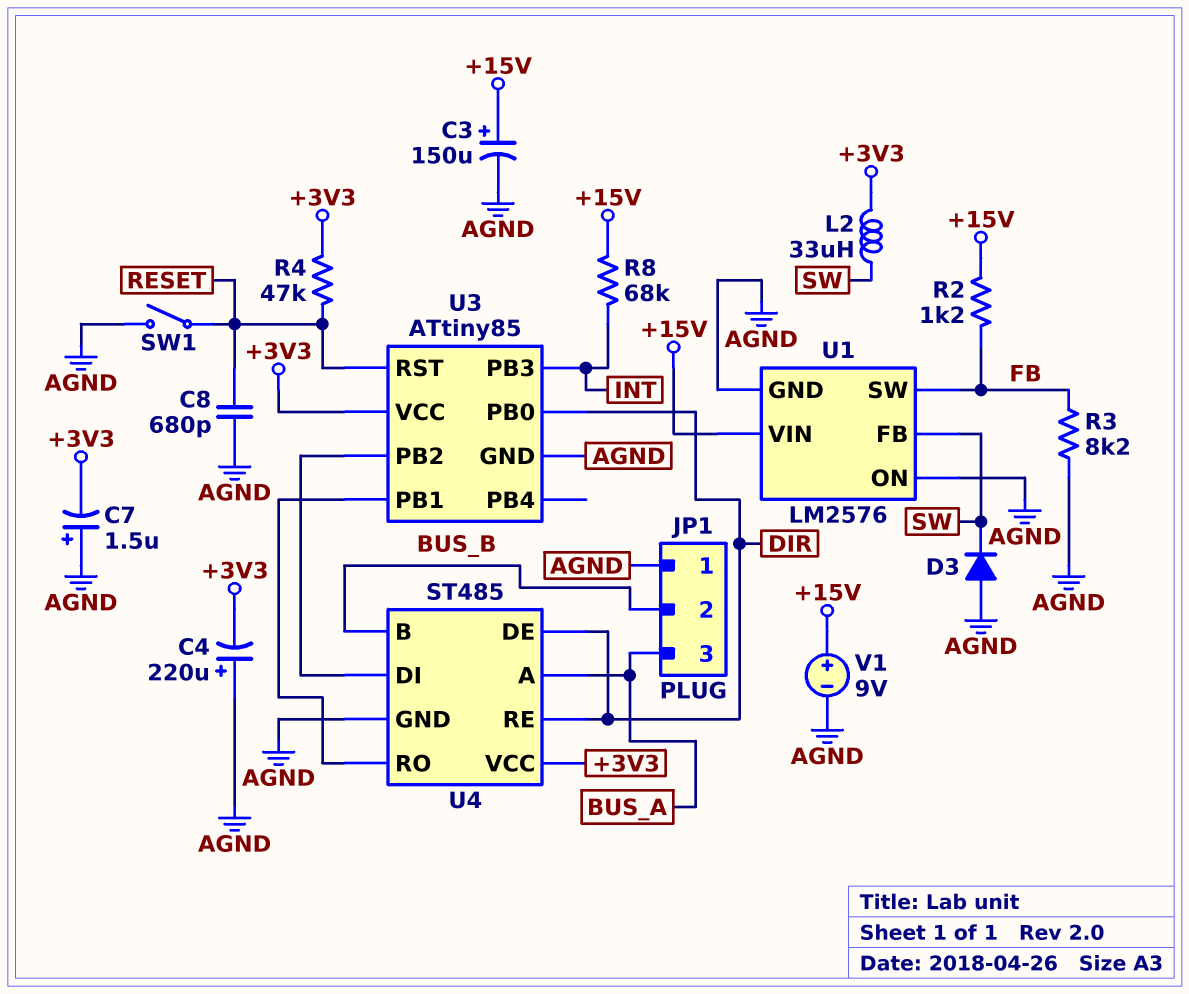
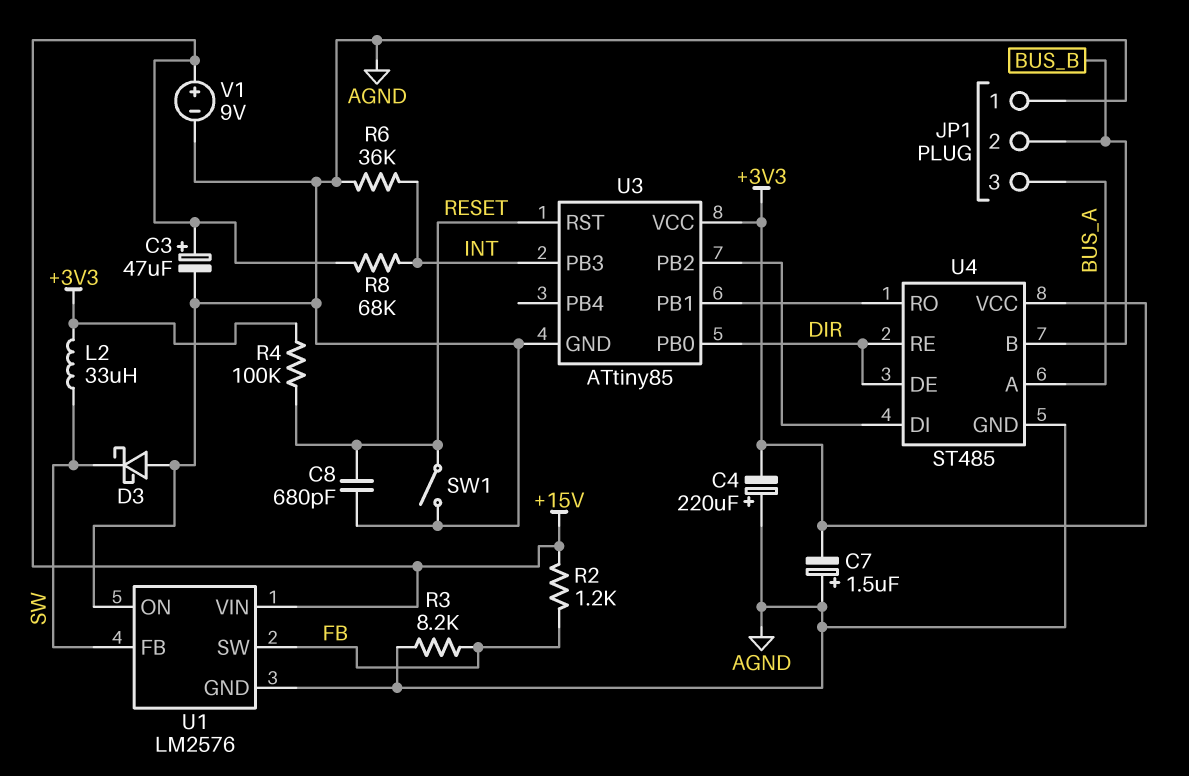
C3: 150uF (plus +15V, minus AGND) -> 47uF (plus +15V, minus AGND)
D3: diode (A AGND, K SW) -> schottky (A AGND, K SW)
R4: 47k (+3V3, RESET) -> 100k (+3V3, RESET)
R6: none -> 36k (AGND, INT)

